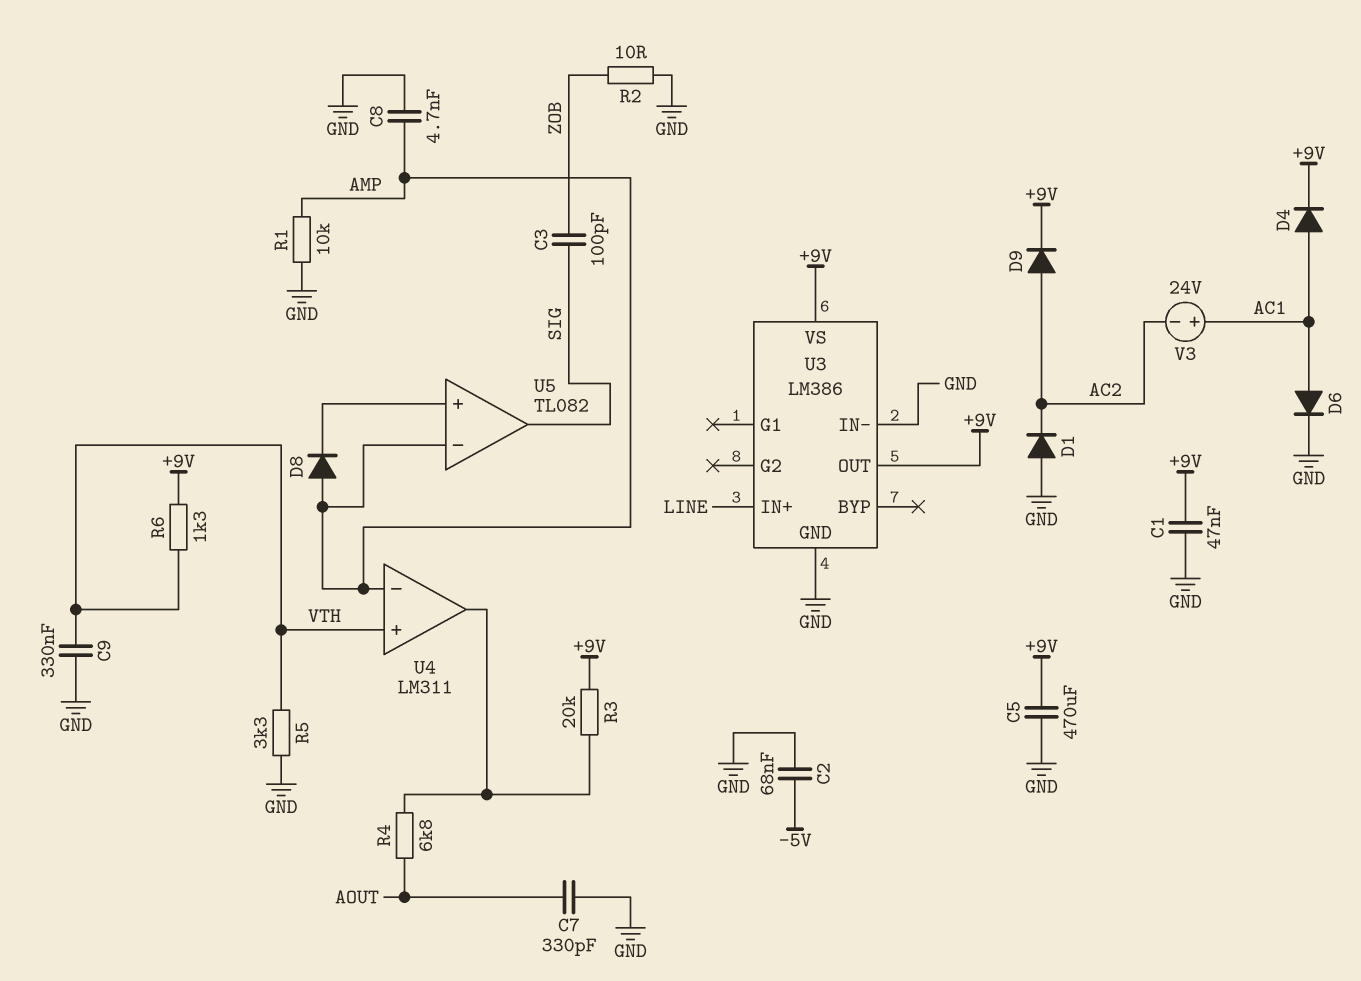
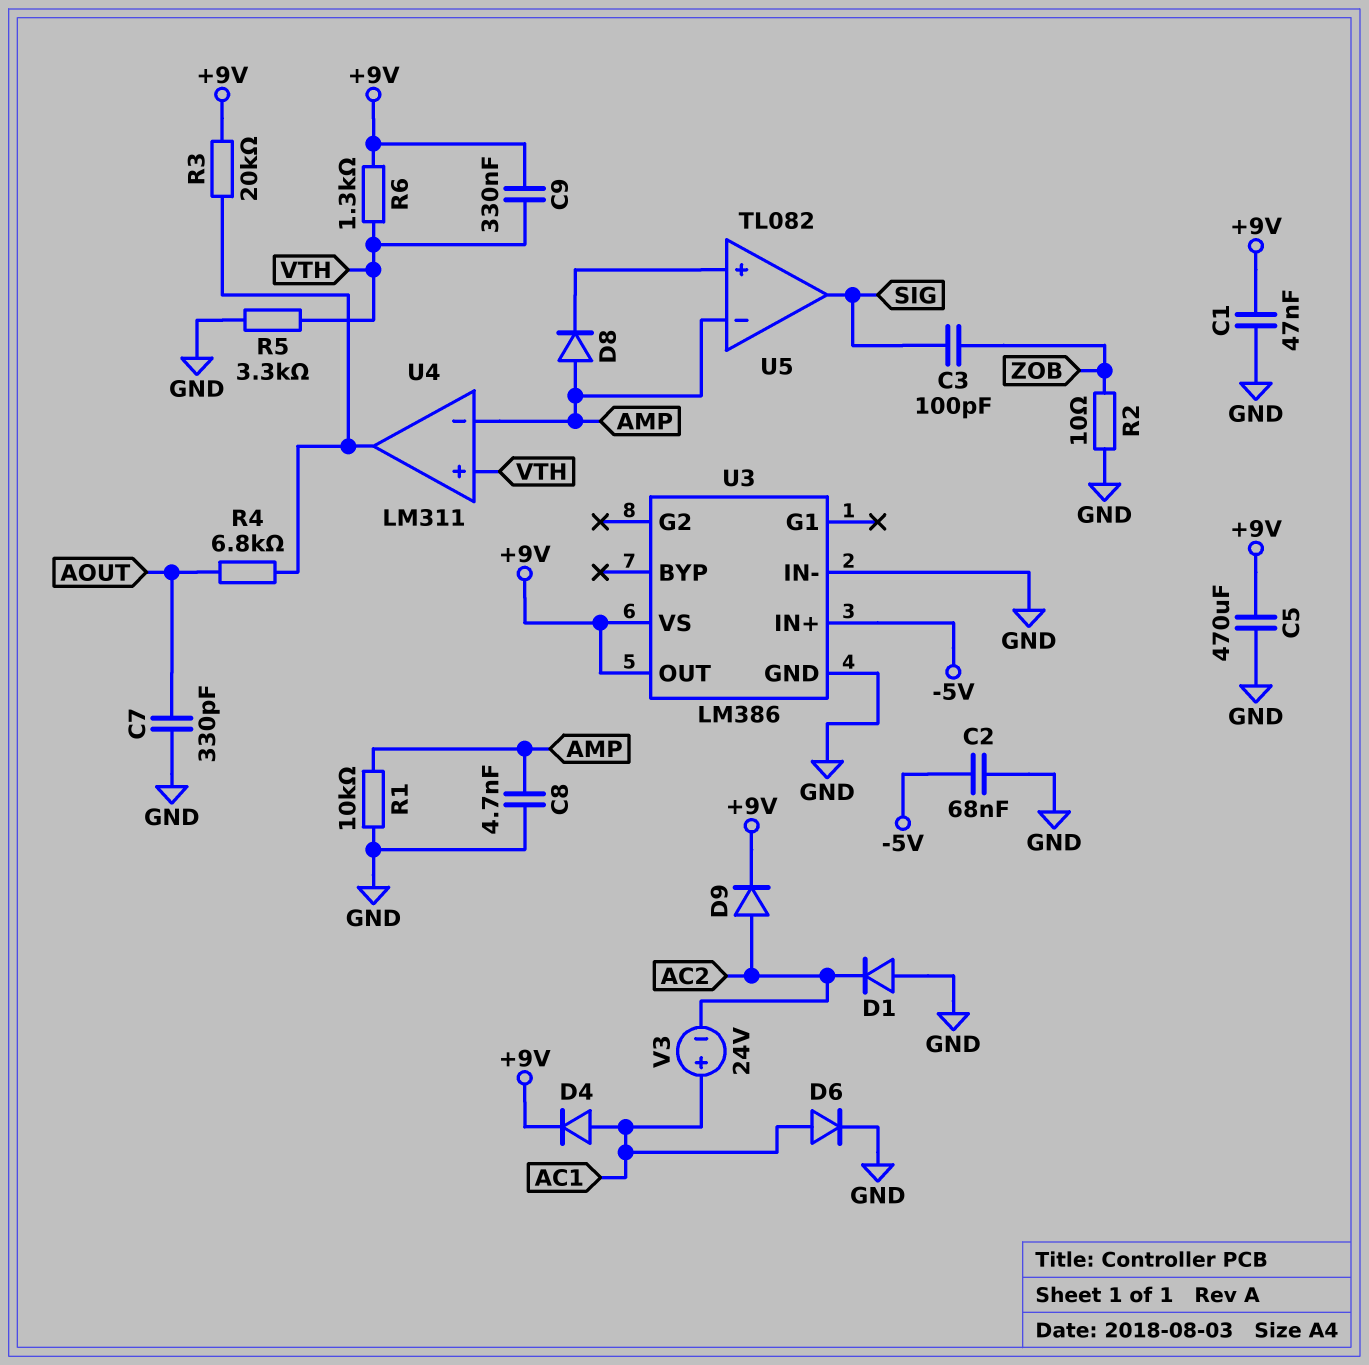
C9: 330nF (GND, VTH) -> 330nF (+9V, VTH)
U3 pin IN+: LINE -> -5V

